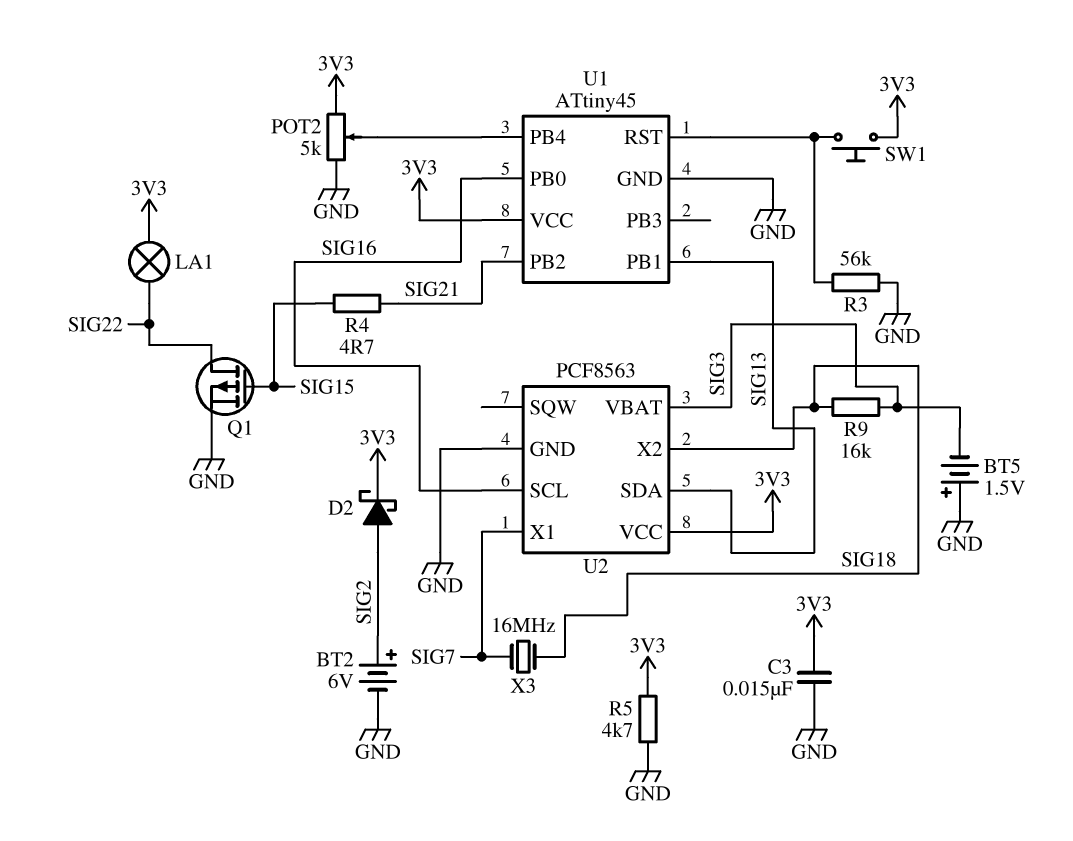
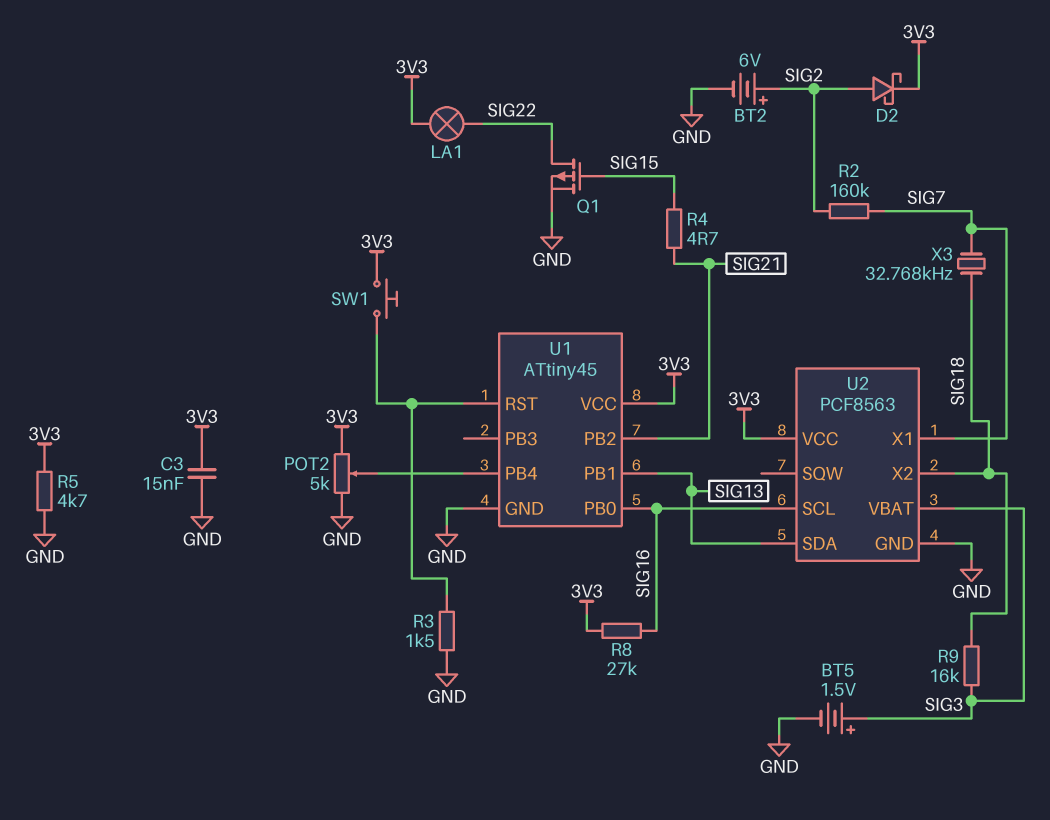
BT5: 1.5V (plus GND, minus SIG3) -> 1.5V (plus SIG3, minus GND)
R2: none -> 160k (SIG2, SIG7)
R3: 56k (GND, U1/RST) -> 1.5k (GND, U1/RST)
R8: none -> 27k (3V3, SIG16)
X3: 16MHz (SIG7, SIG18) -> 32.768kHz (SIG7, SIG18)

